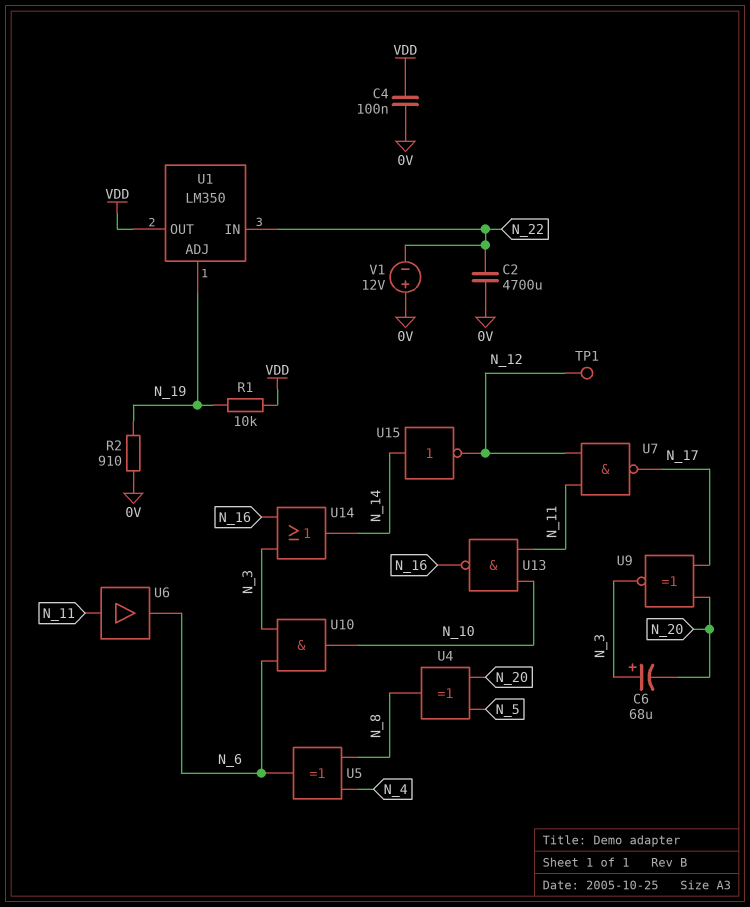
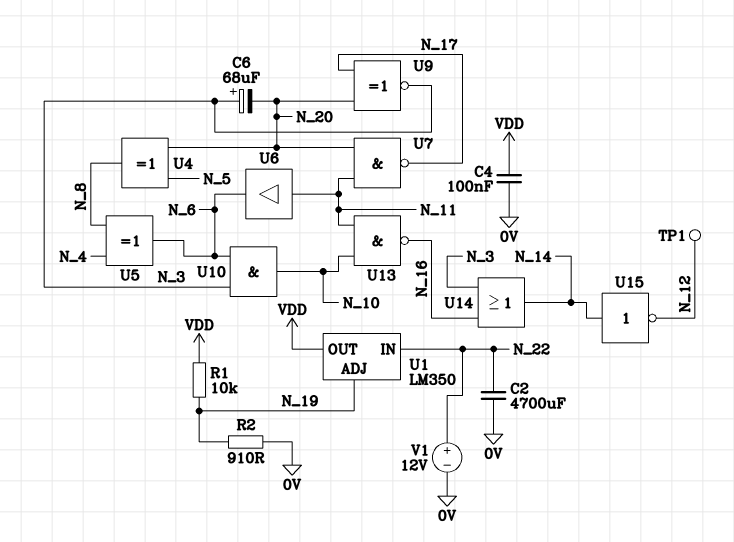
U7: NAND (in N_11, in N_12, out N_17) -> NAND (in N_11, in N_20, out N_17)
V1: 12V (plus 0V, minus N_22) -> 12V (plus N_22, minus 0V)

